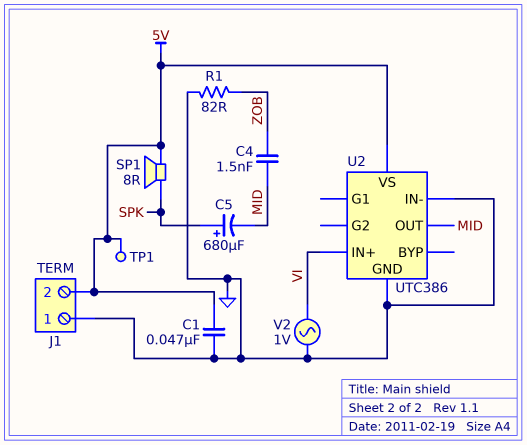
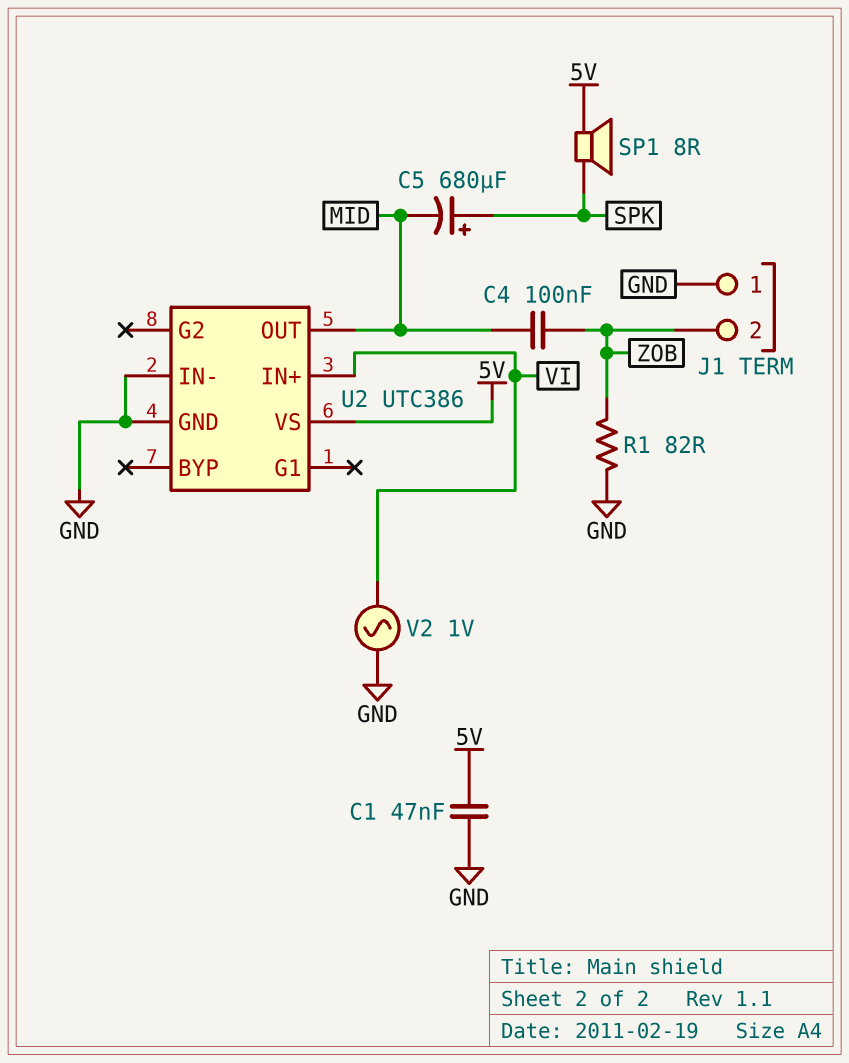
C4: 1.5nF (MID, ZOB) -> 100nF (MID, ZOB)
J1 pin 2: 5V -> ZOB
TP1: test point (5V) -> none

